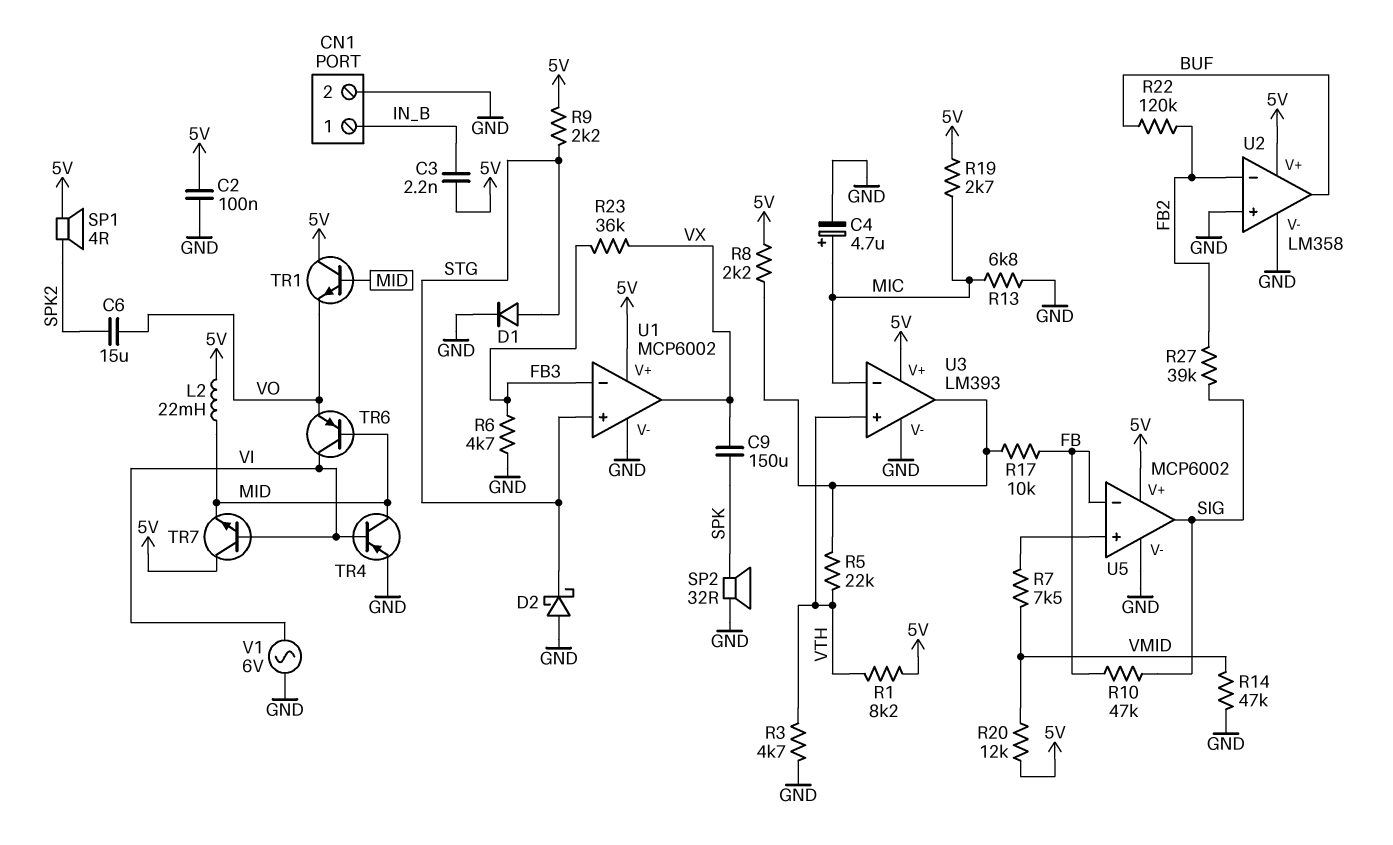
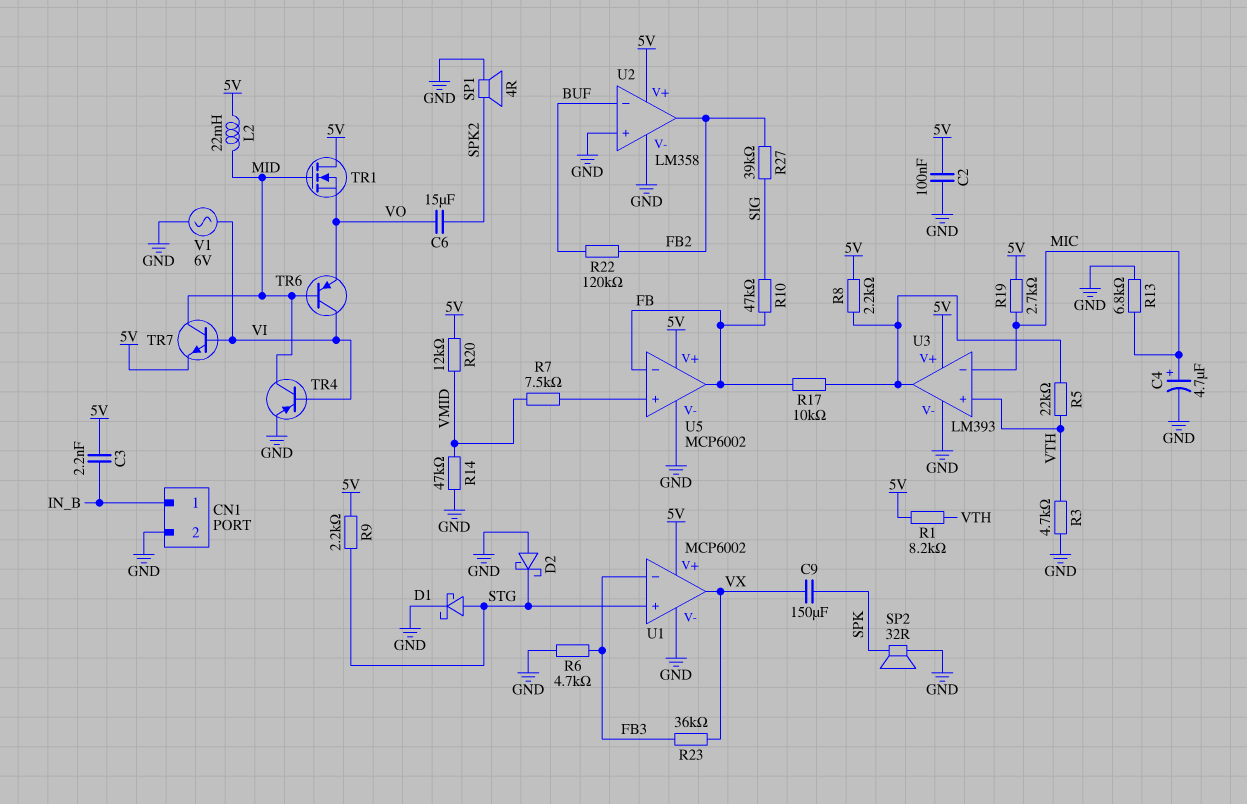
D1: diode (A STG, K GND) -> schottky (A STG, K GND)
SP1: speaker 4R (5V, SPK2) -> speaker 4R (GND, SPK2)
TR1: NPN (B MID, C 5V, E VO) -> NMOS (G MID, D 5V, S VO)
TR7: NPN (B VI, C 5V, E MID) -> NPN (B VI, C MID, E 5V)
U2 pin in-: FB2 -> BUF
U2 pin out: BUF -> FB2
U5 pin out: SIG -> FB

